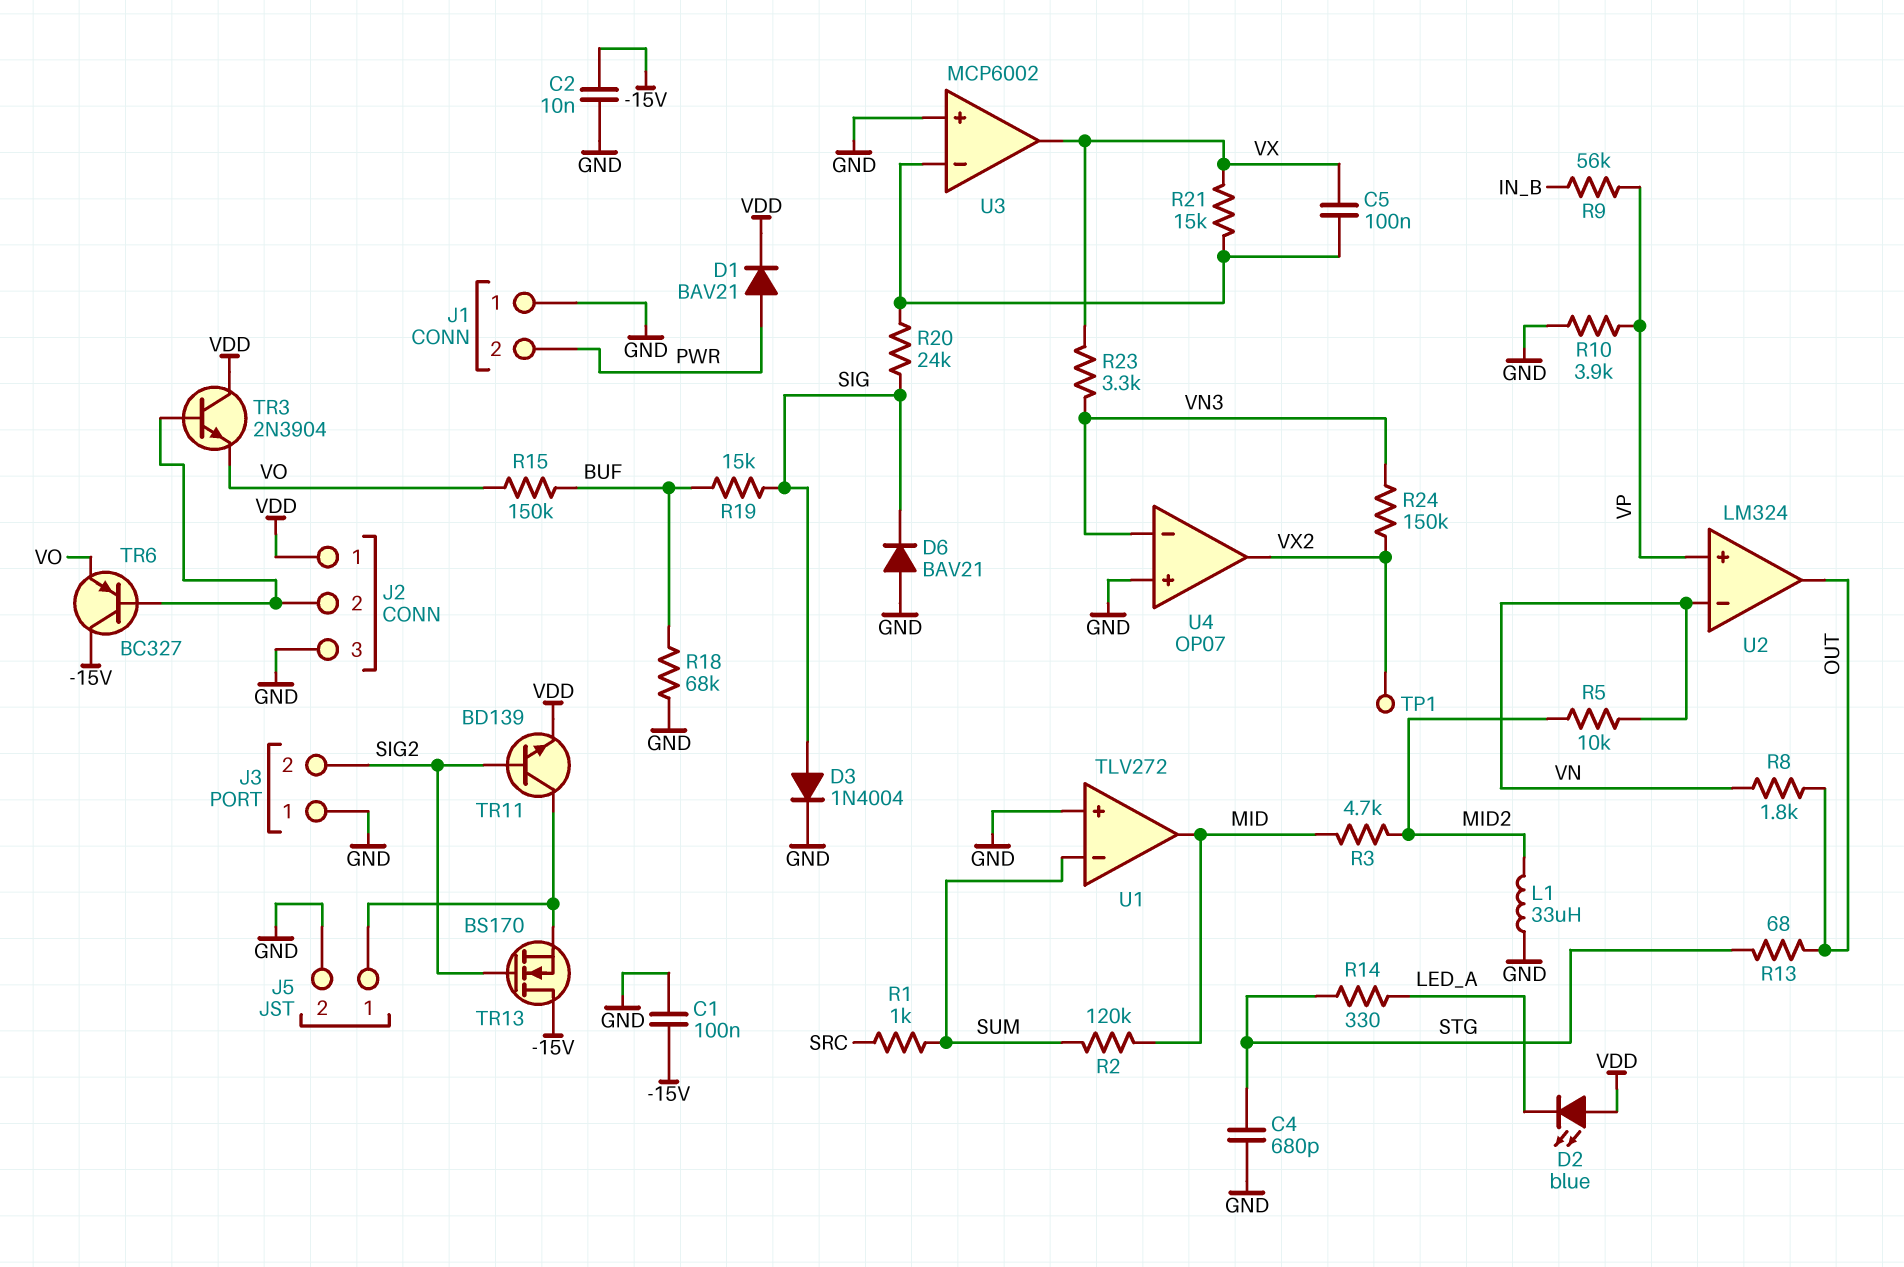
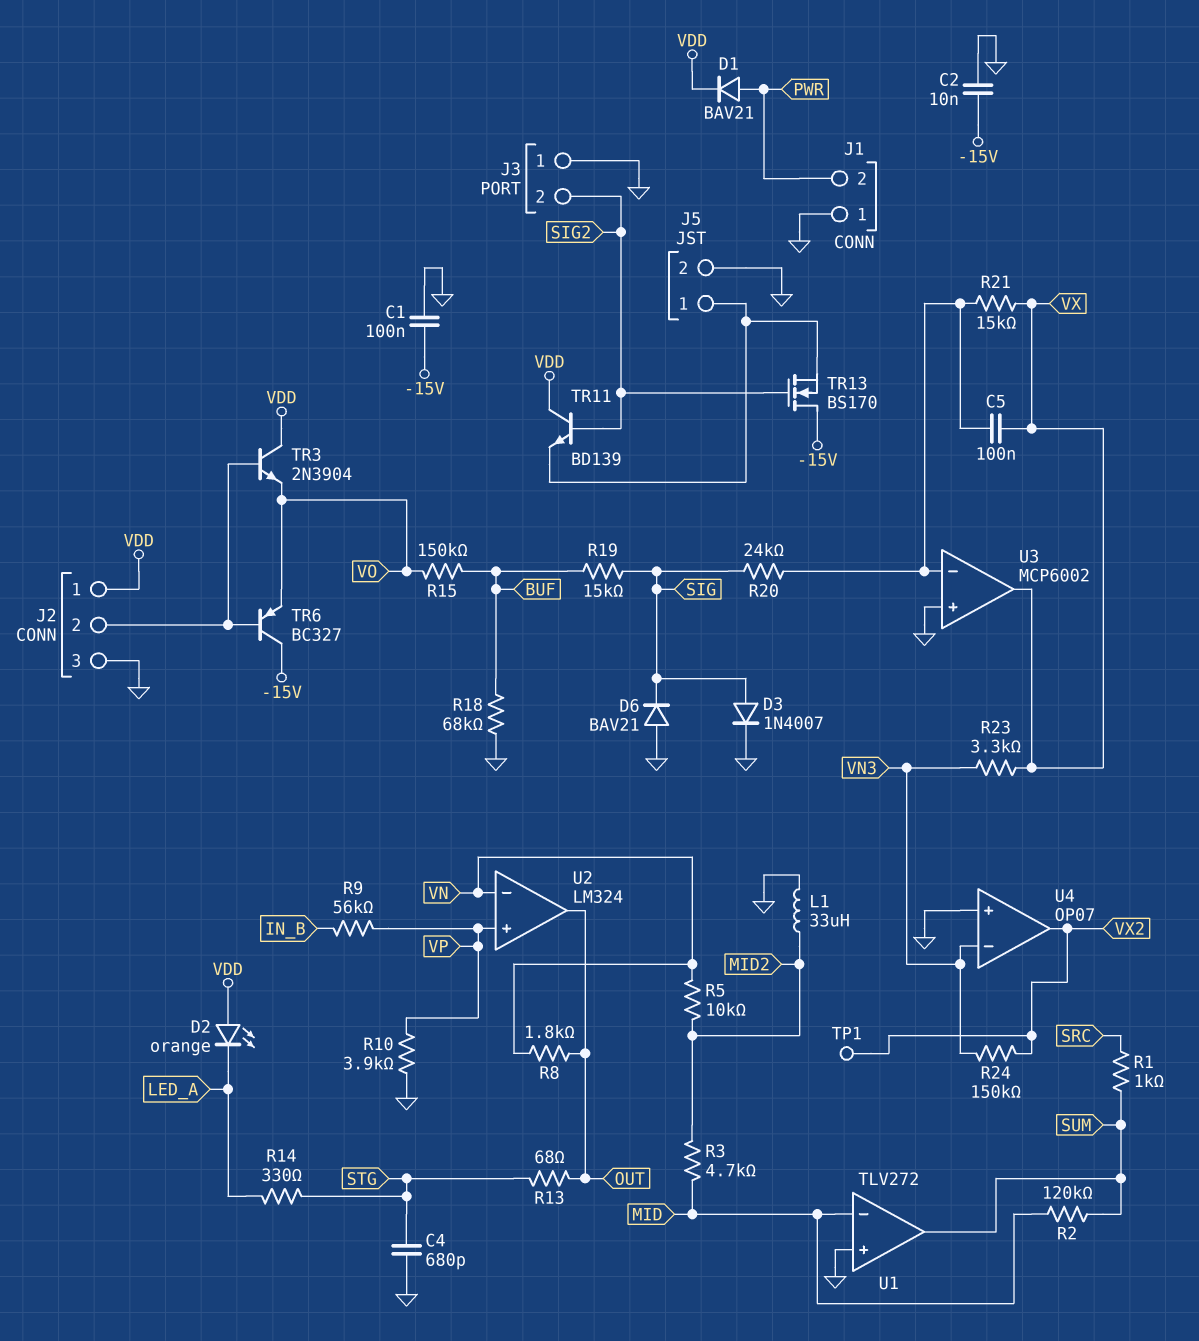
D2: LED blue (A VDD, K LED_A) -> LED orange (A VDD, K LED_A)
D3: diode 1N4004 (A SIG, K GND) -> diode 1N4007 (A SIG, K GND)
TR11: NPN BD139 (B SIG2, C J5/1, E VDD) -> NPN BD139 (B SIG2, C VDD, E J5/1)
U1 pin in-: SUM -> MID
U1 pin out: MID -> SUM

